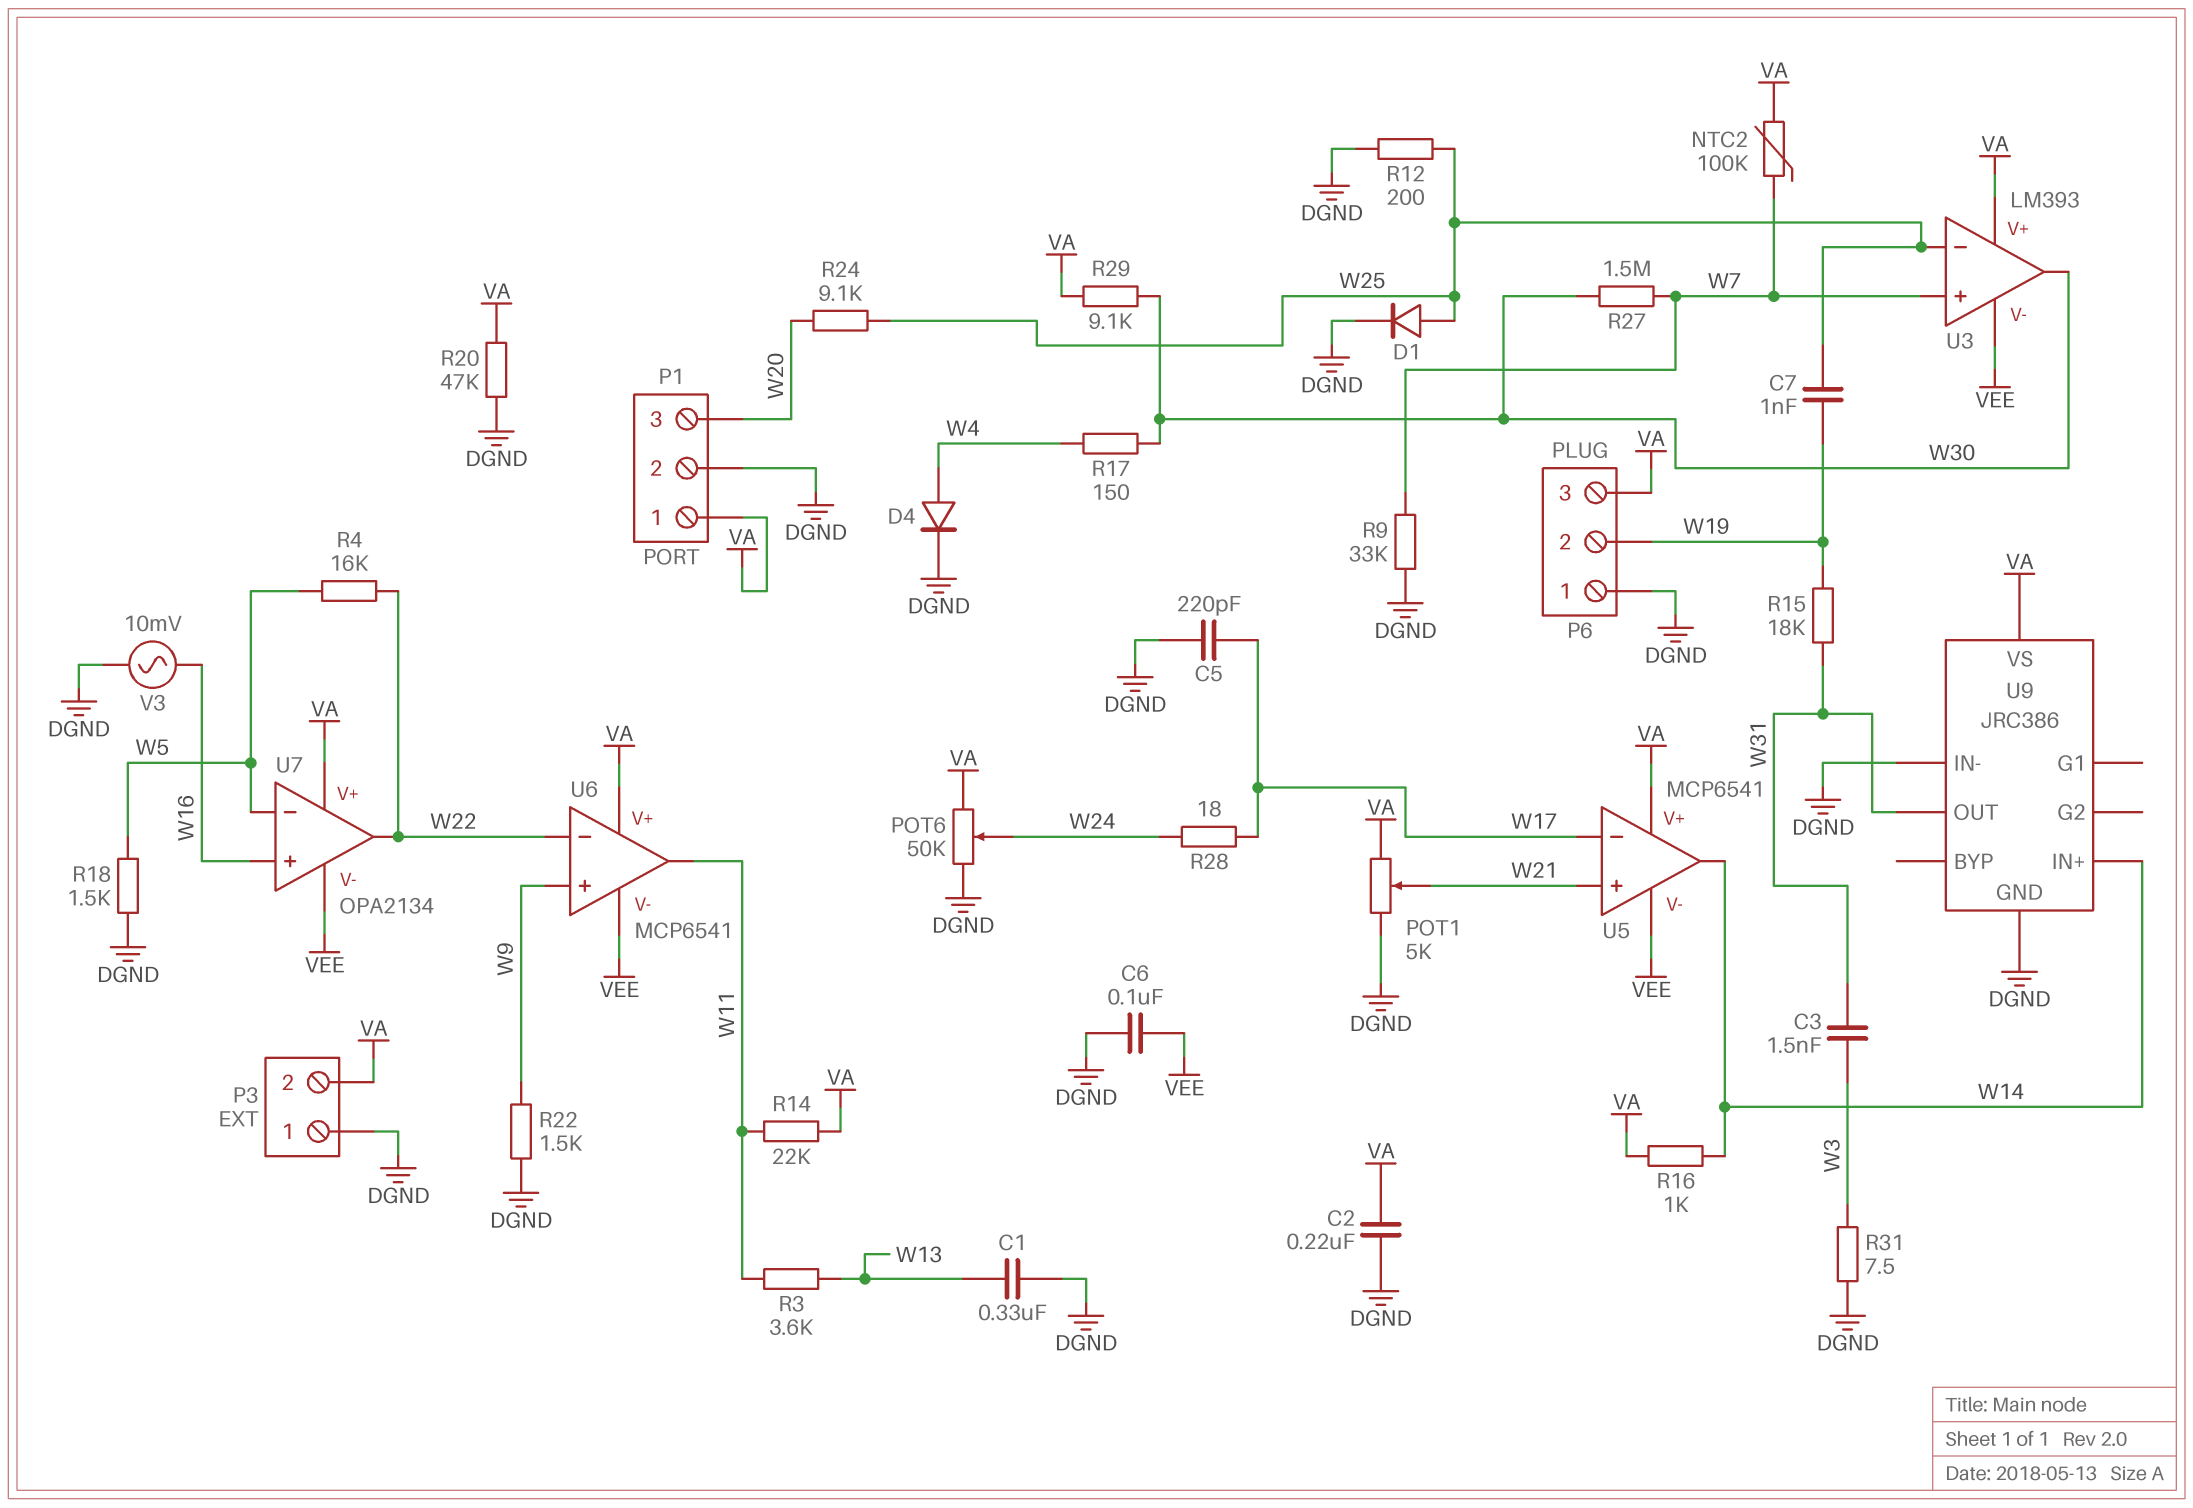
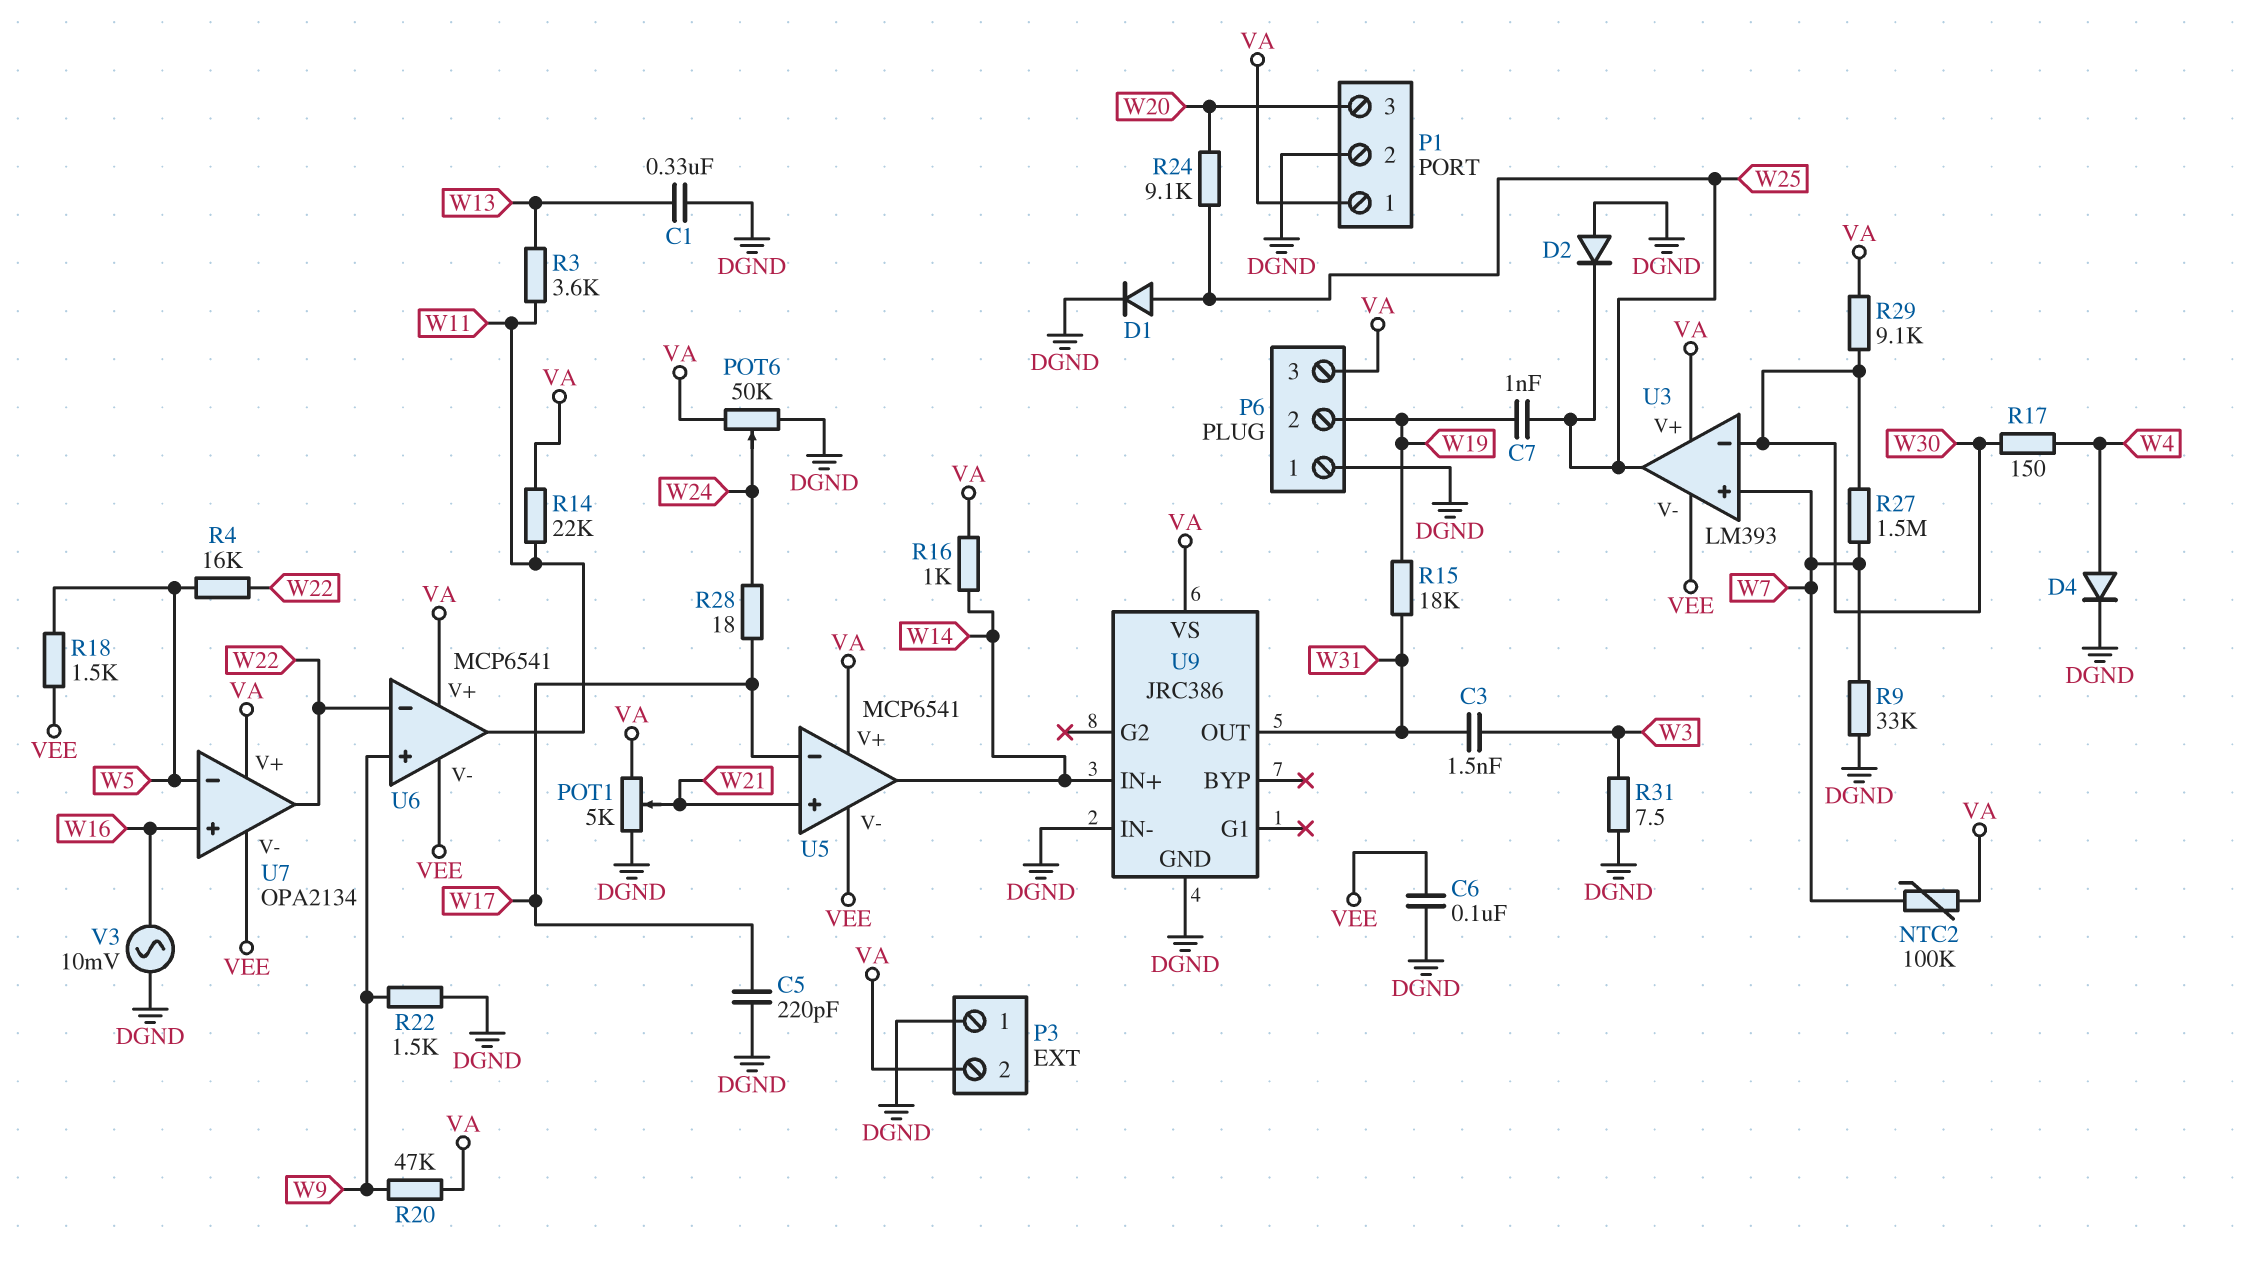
C2: 220nF (DGND, VA) -> none
D2: none -> diode (A DGND, K W25)
R12: 200 (DGND, W25) -> none
R18: 1.5k (DGND, W5) -> 1.5k (VEE, W5)
R20: 47k (DGND, VA) -> 47k (VA, W9)
U3 pin in-: W25 -> W30
U3 pin out: W30 -> W25

